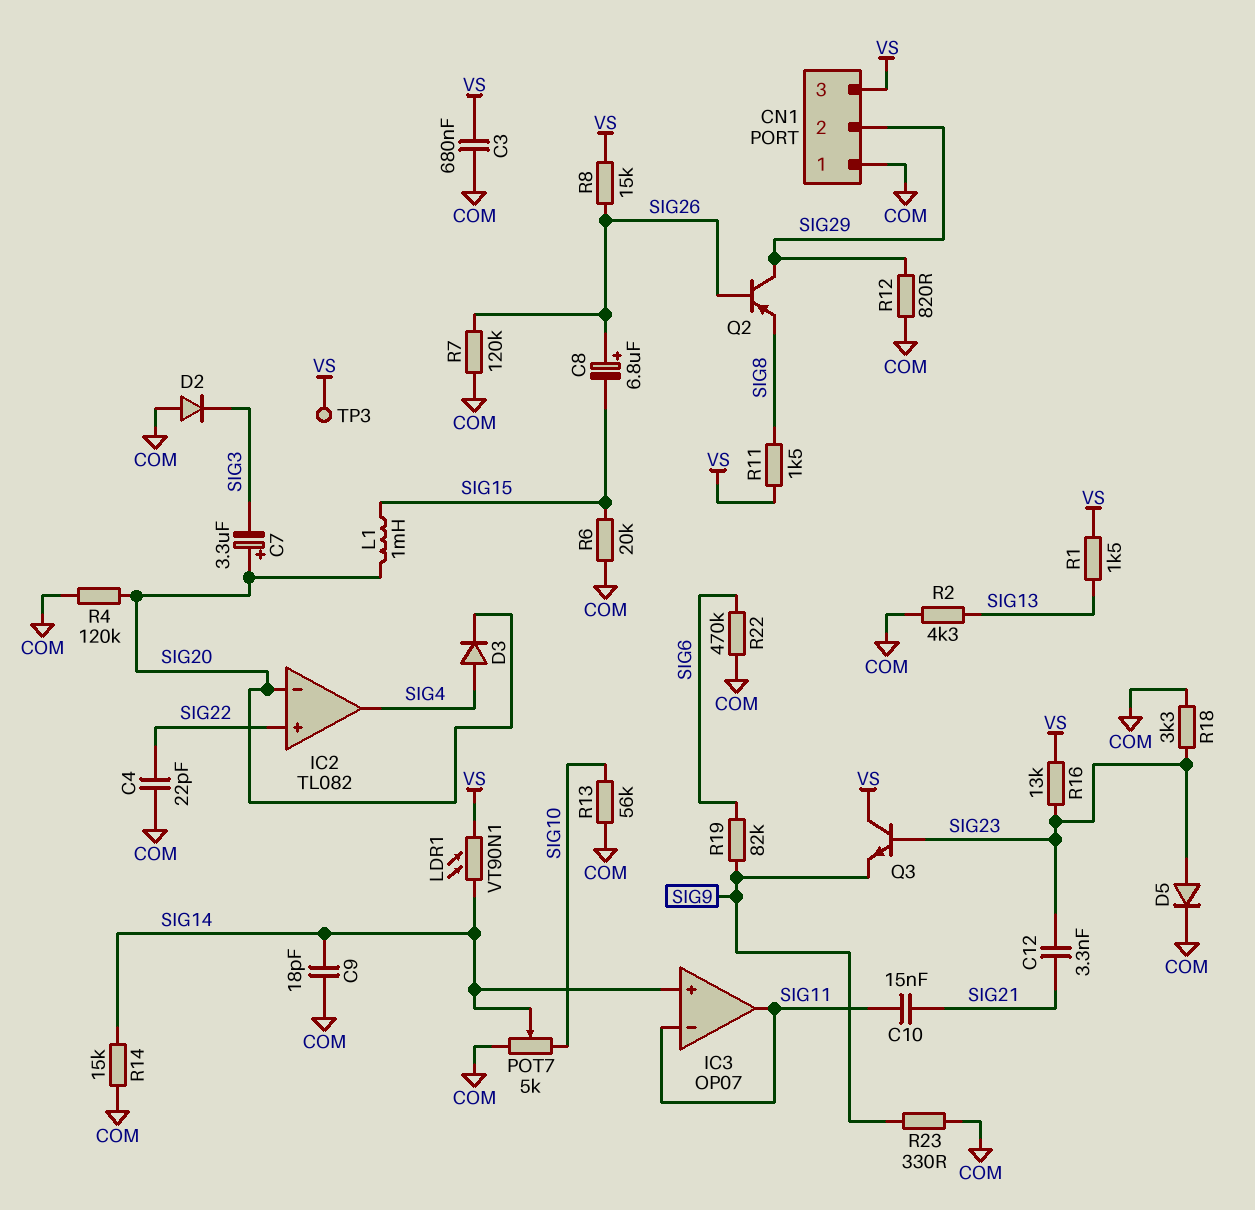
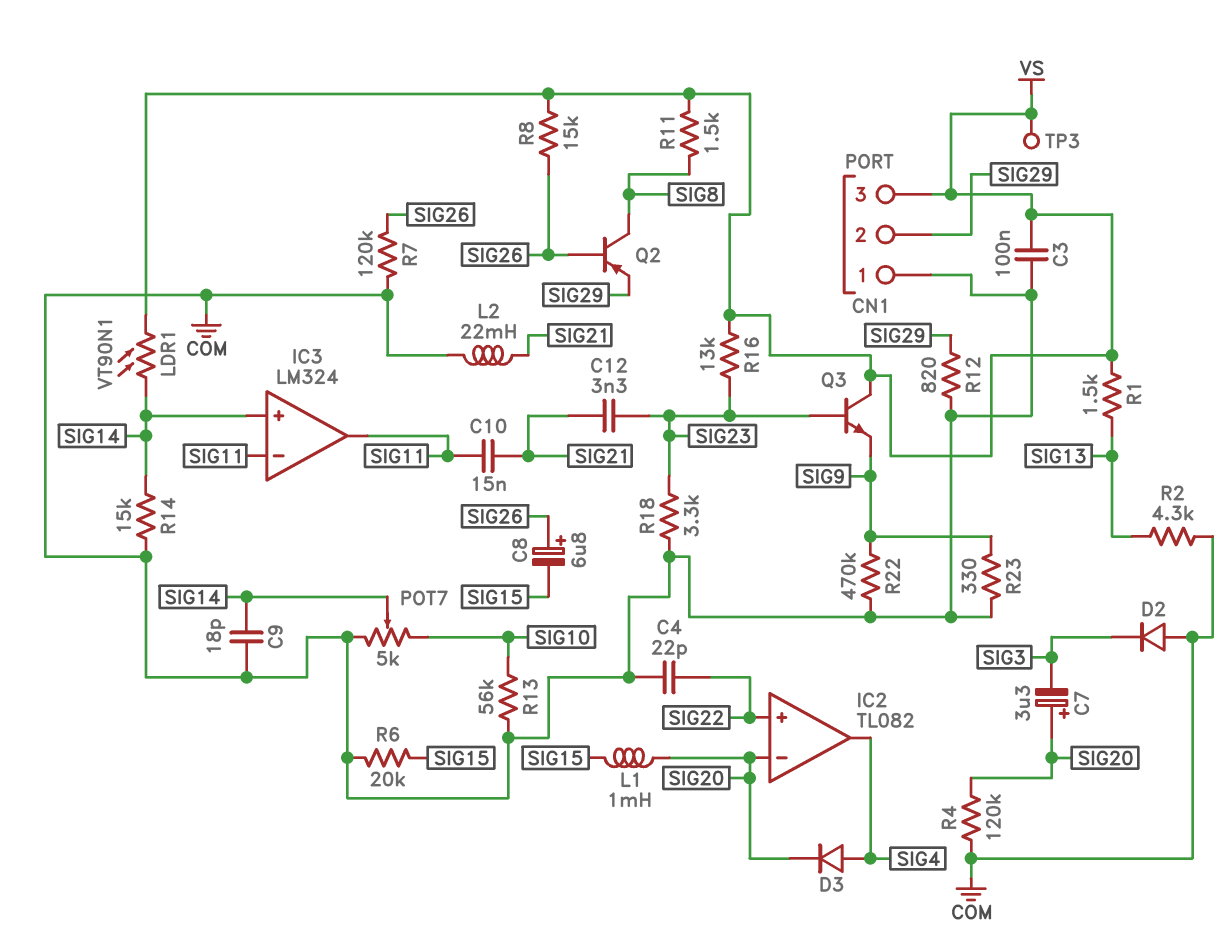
C3: 680nF (COM, VS) -> 100nF (COM, VS)
D5: diode (A SIG23, K COM) -> none
IC3: OP07 -> LM324
L2: none -> 22mH (COM, SIG21)
Q2: PNP (B SIG26, C SIG29, E SIG8) -> PNP (B SIG26, C SIG8, E SIG29)
R19: 82k (SIG6, SIG9) -> none
R22: 470k (COM, SIG6) -> 470k (COM, SIG9)

